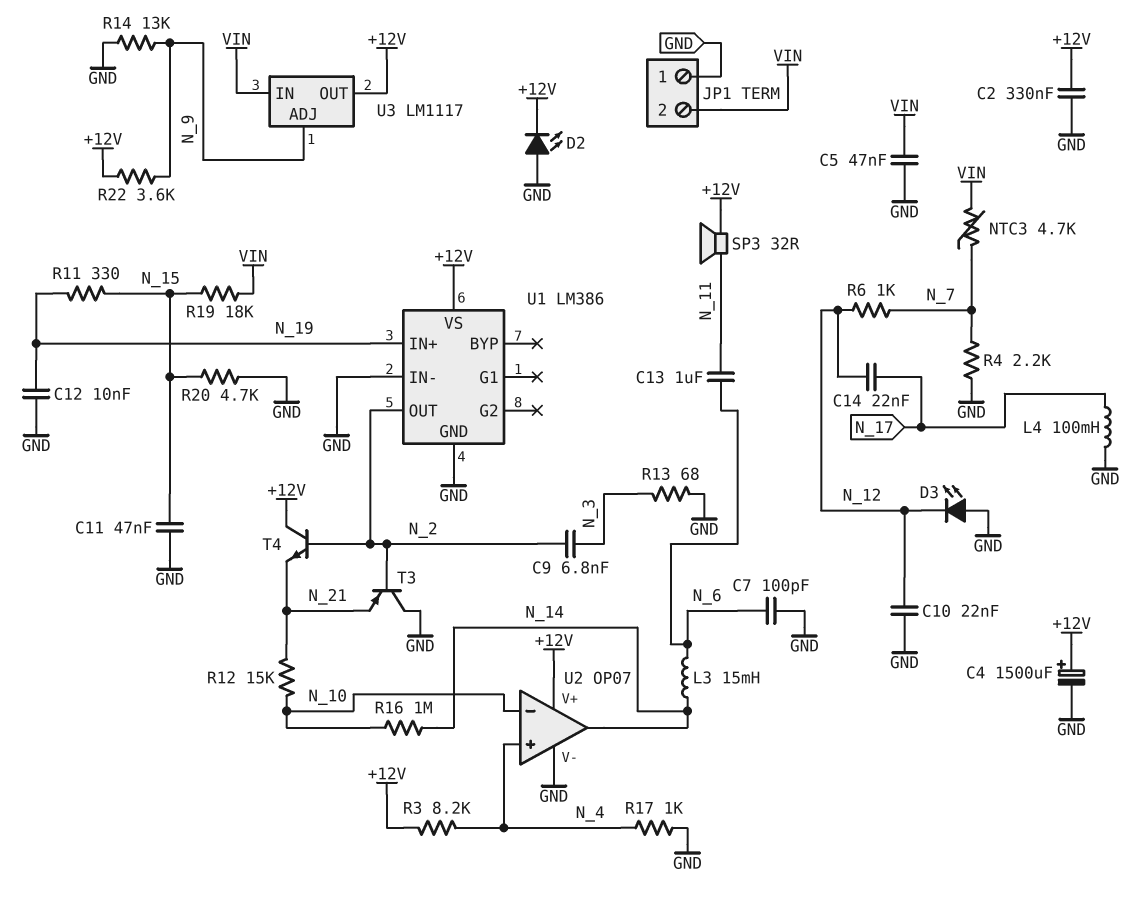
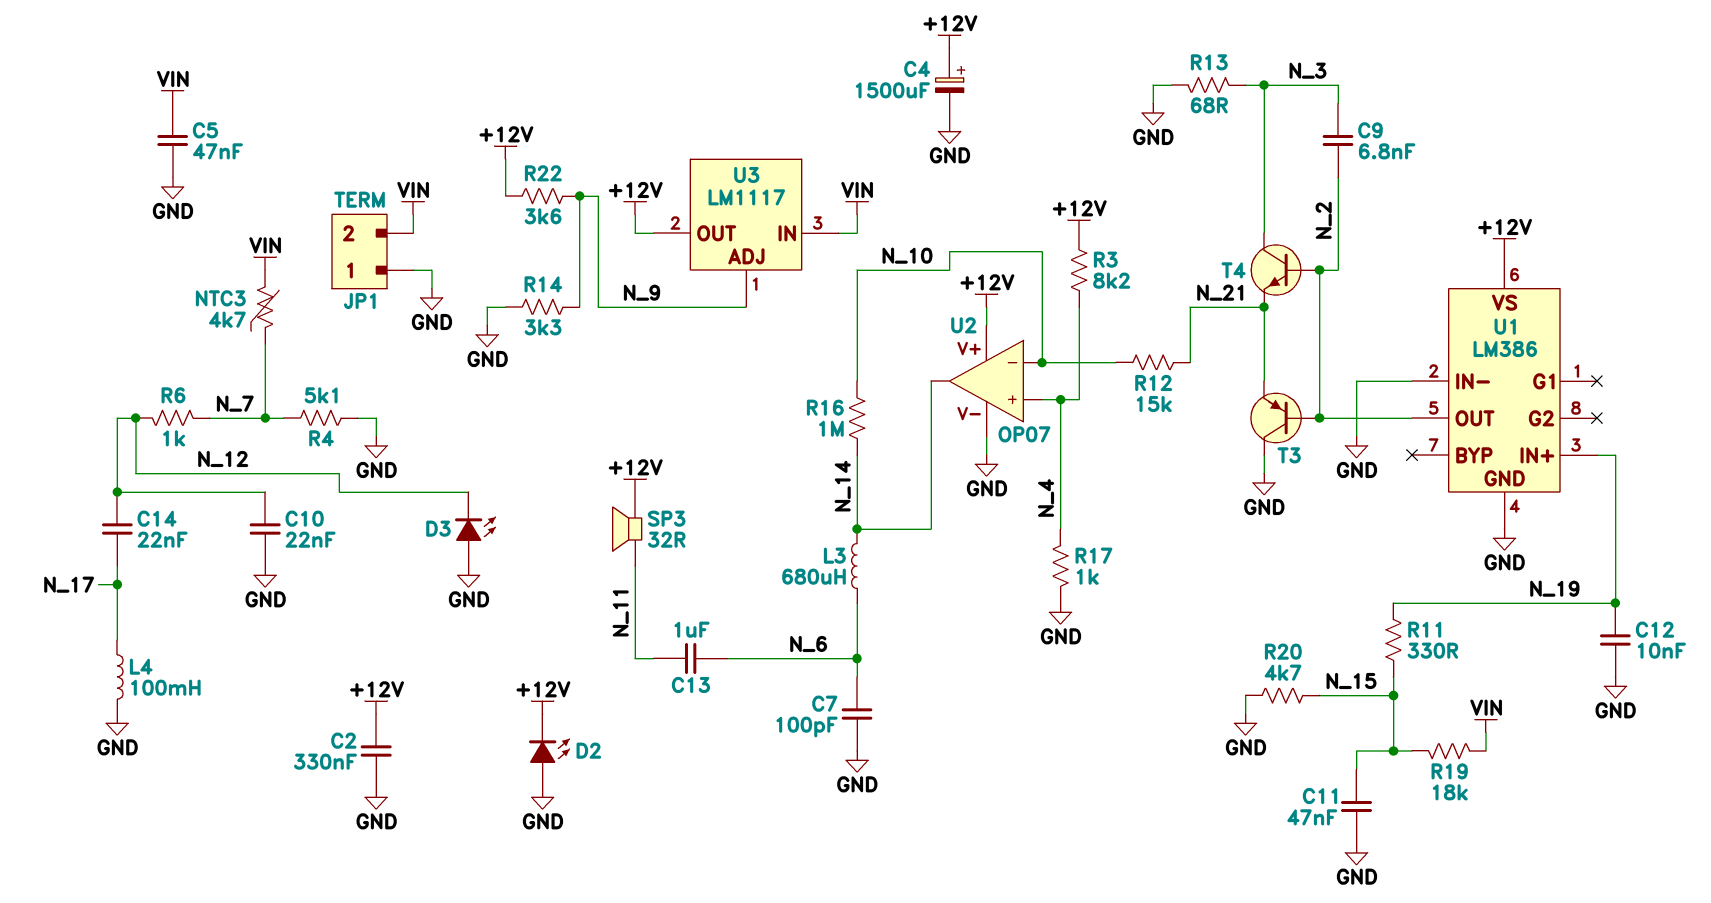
L3: 15mH (N_6, N_14) -> 680uH (N_6, N_14)
R4: 2.2k (GND, N_7) -> 5.1k (GND, N_7)
R14: 13k (GND, N_9) -> 3.3k (GND, N_9)
T4: NPN (B N_2, C +12V, E N_21) -> NPN (B N_2, C N_3, E N_21)

